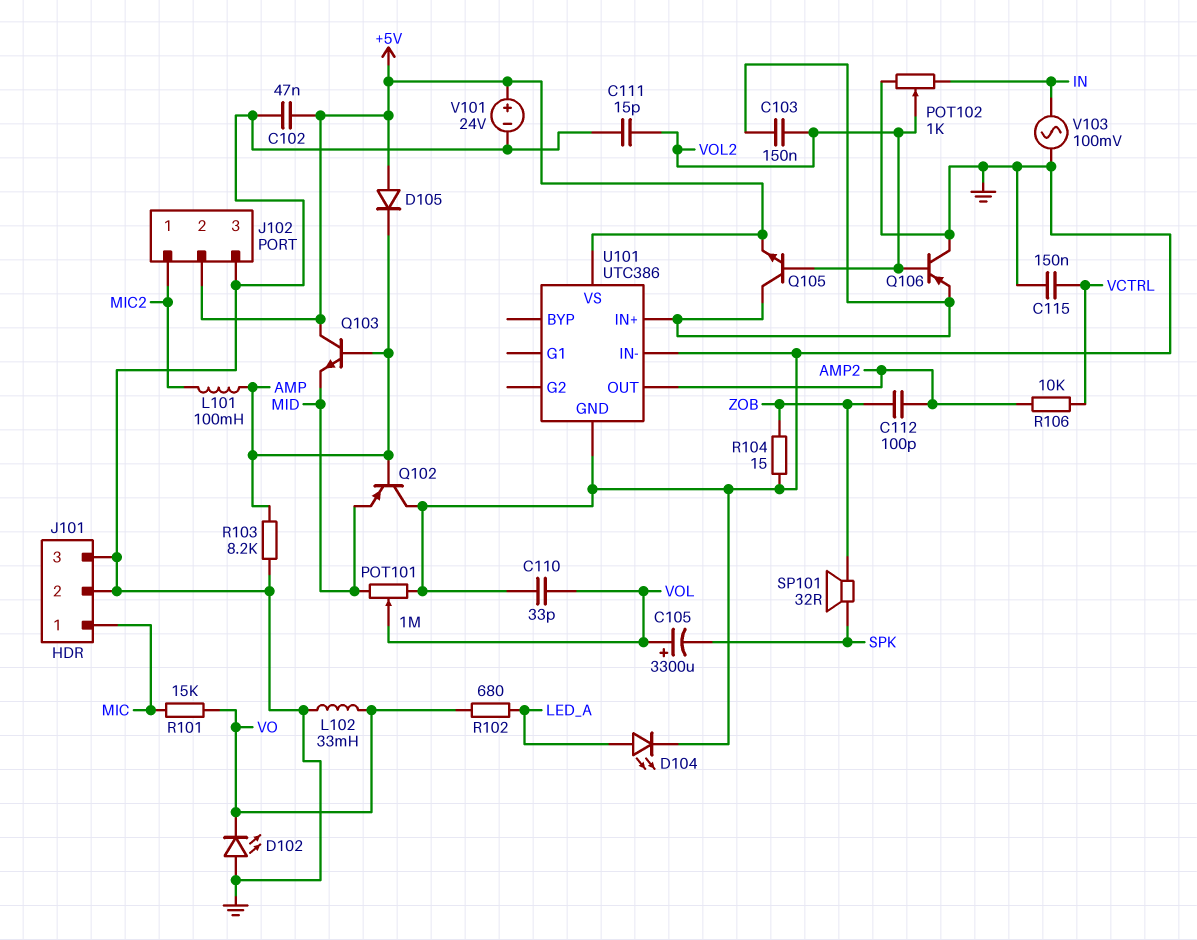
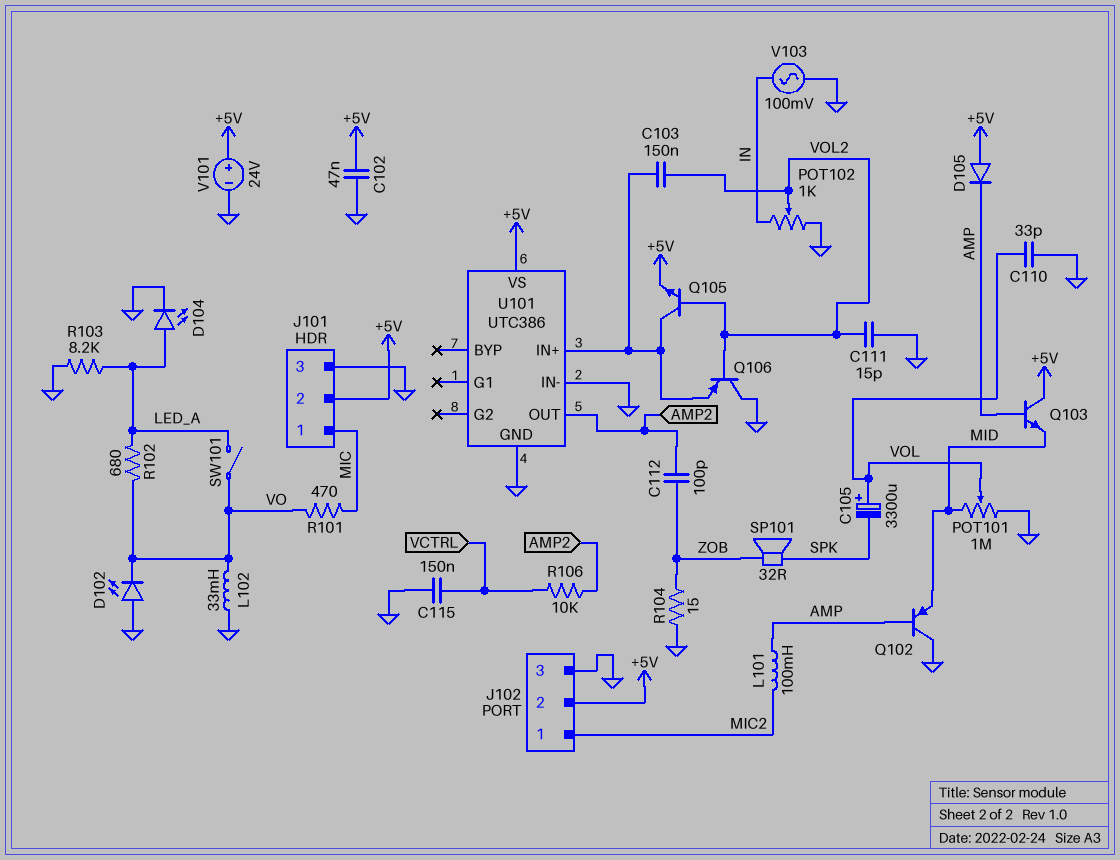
J101 pin 2: GND -> +5V
R101: 15k (MIC, VO) -> 470 (MIC, VO)
R103: 8.2k (AMP, GND) -> 8.2k (GND, LED_A)
SW101: none -> switch (LED_A, VO)

